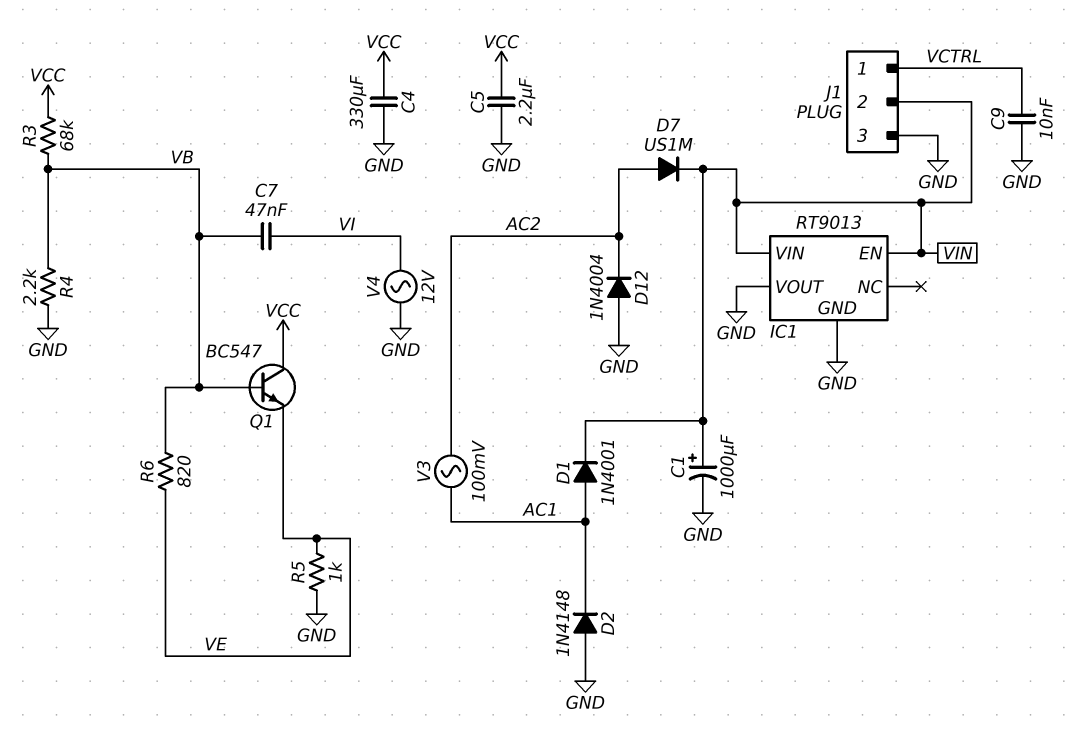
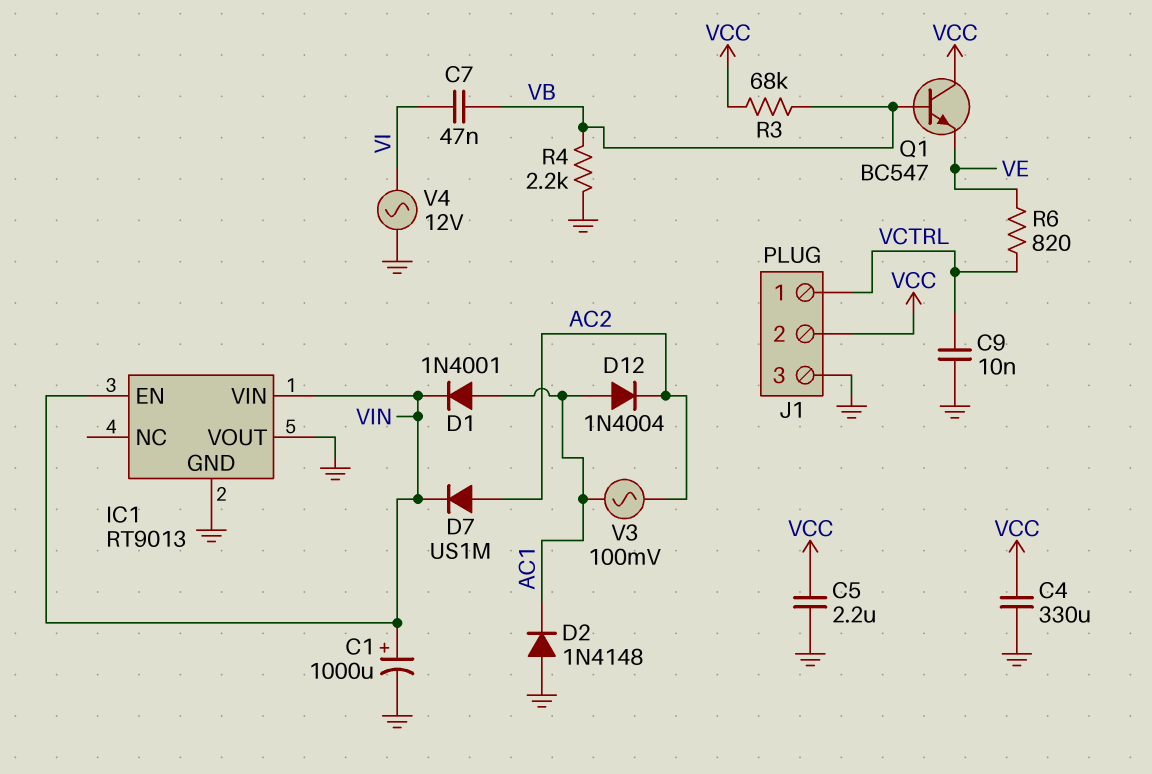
D12: diode 1N4004 (A GND, K AC2) -> diode 1N4004 (A AC1, K AC2)
J1 pin 2: VIN -> VCC
R5: 1k (GND, VE) -> none
R6: 820 (VB, VE) -> 820 (VCTRL, VE)

